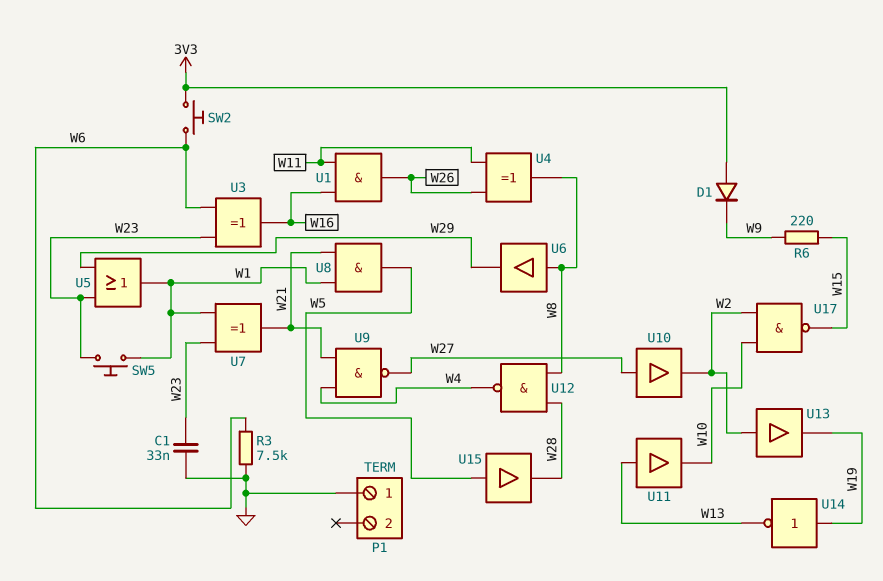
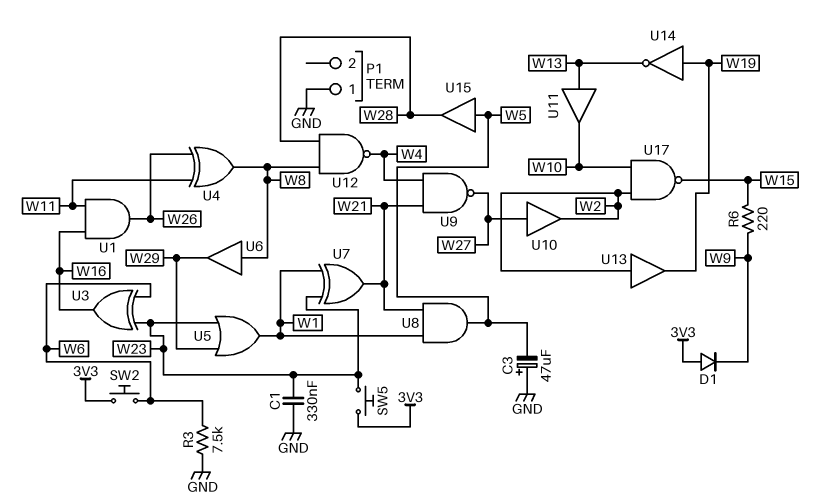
C1: 33nF (GND, W23) -> 330nF (GND, W23)
C3: none -> 47uF (plus GND, minus W5)
SW5: button (W1, W23) -> button (3V3, W23)

